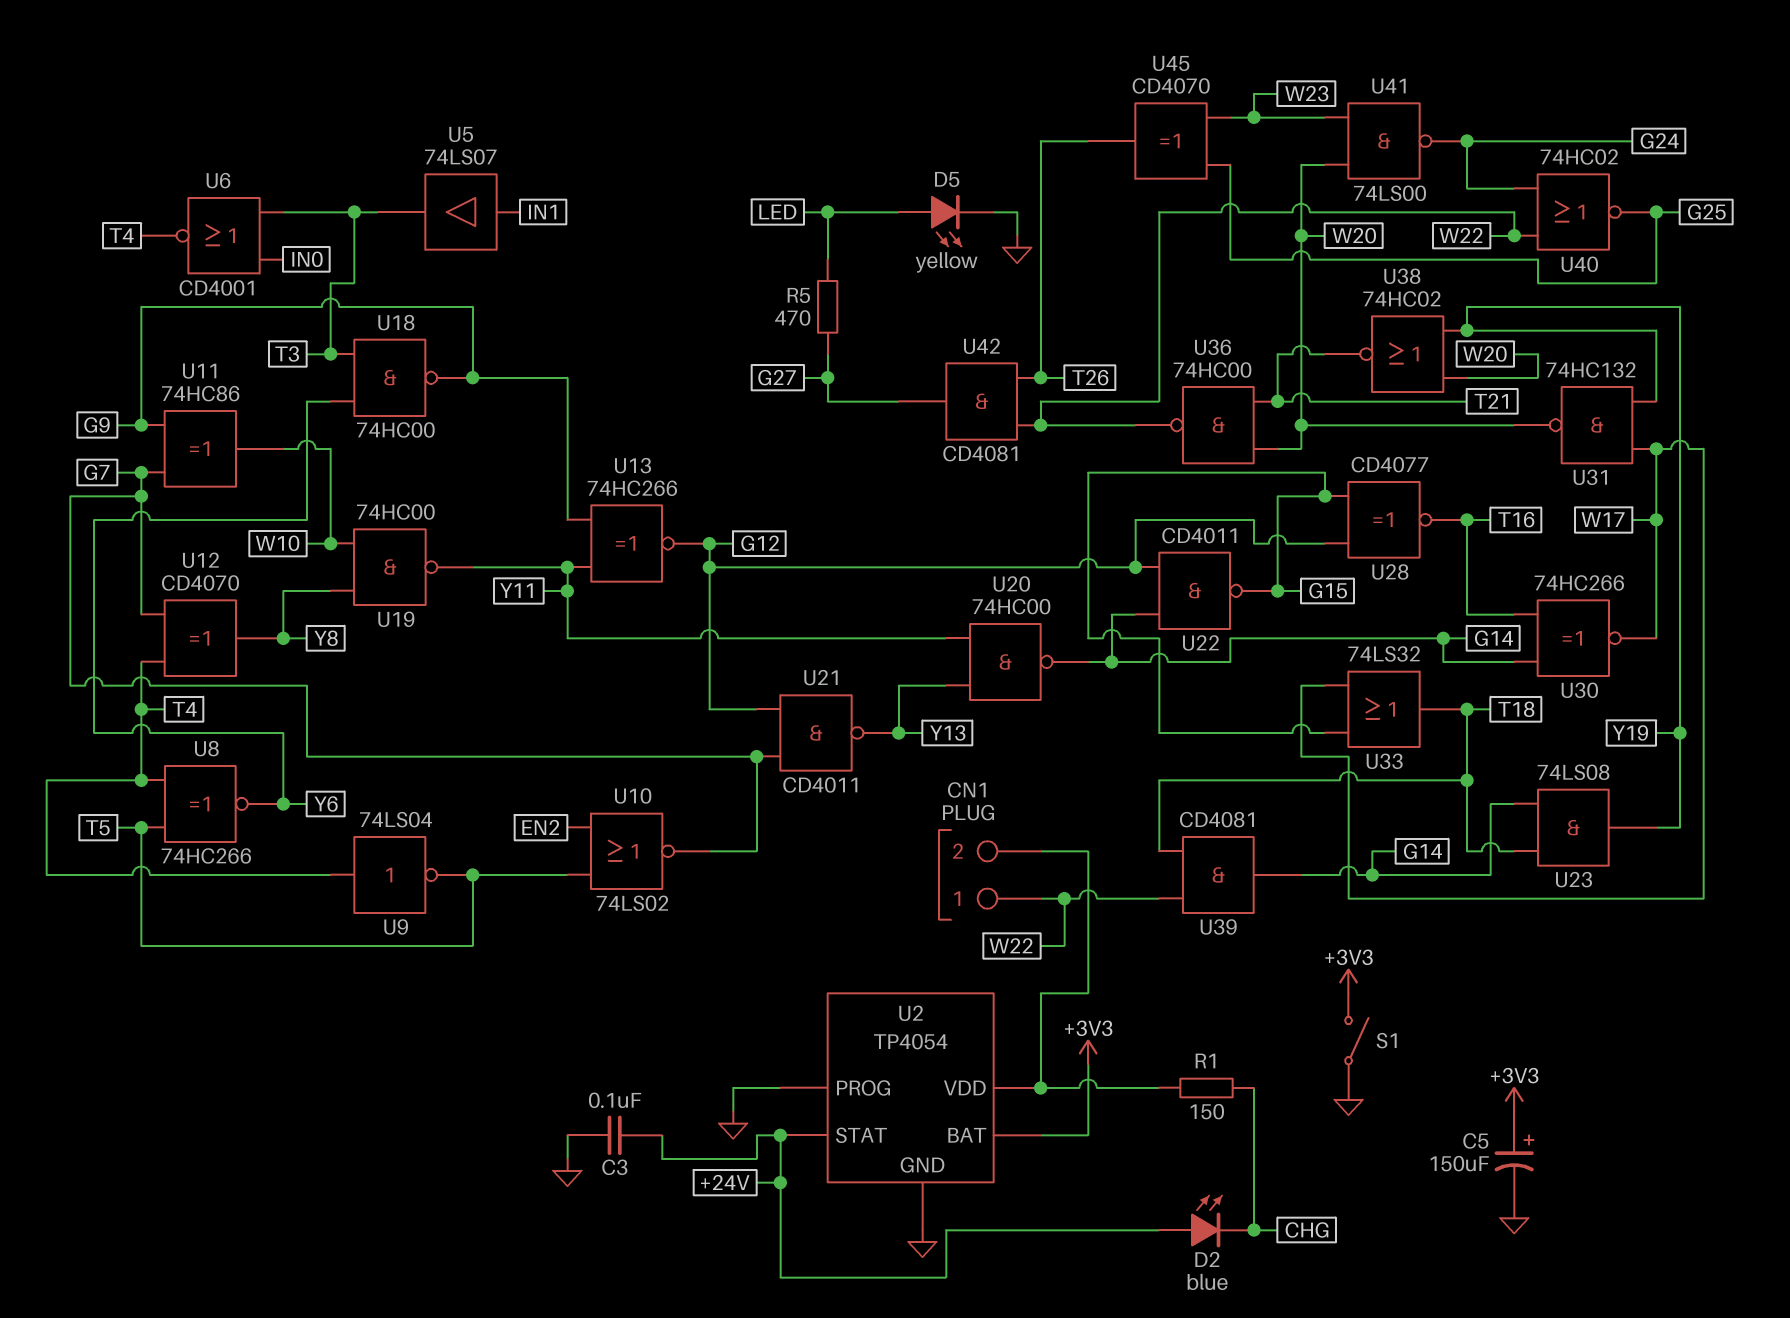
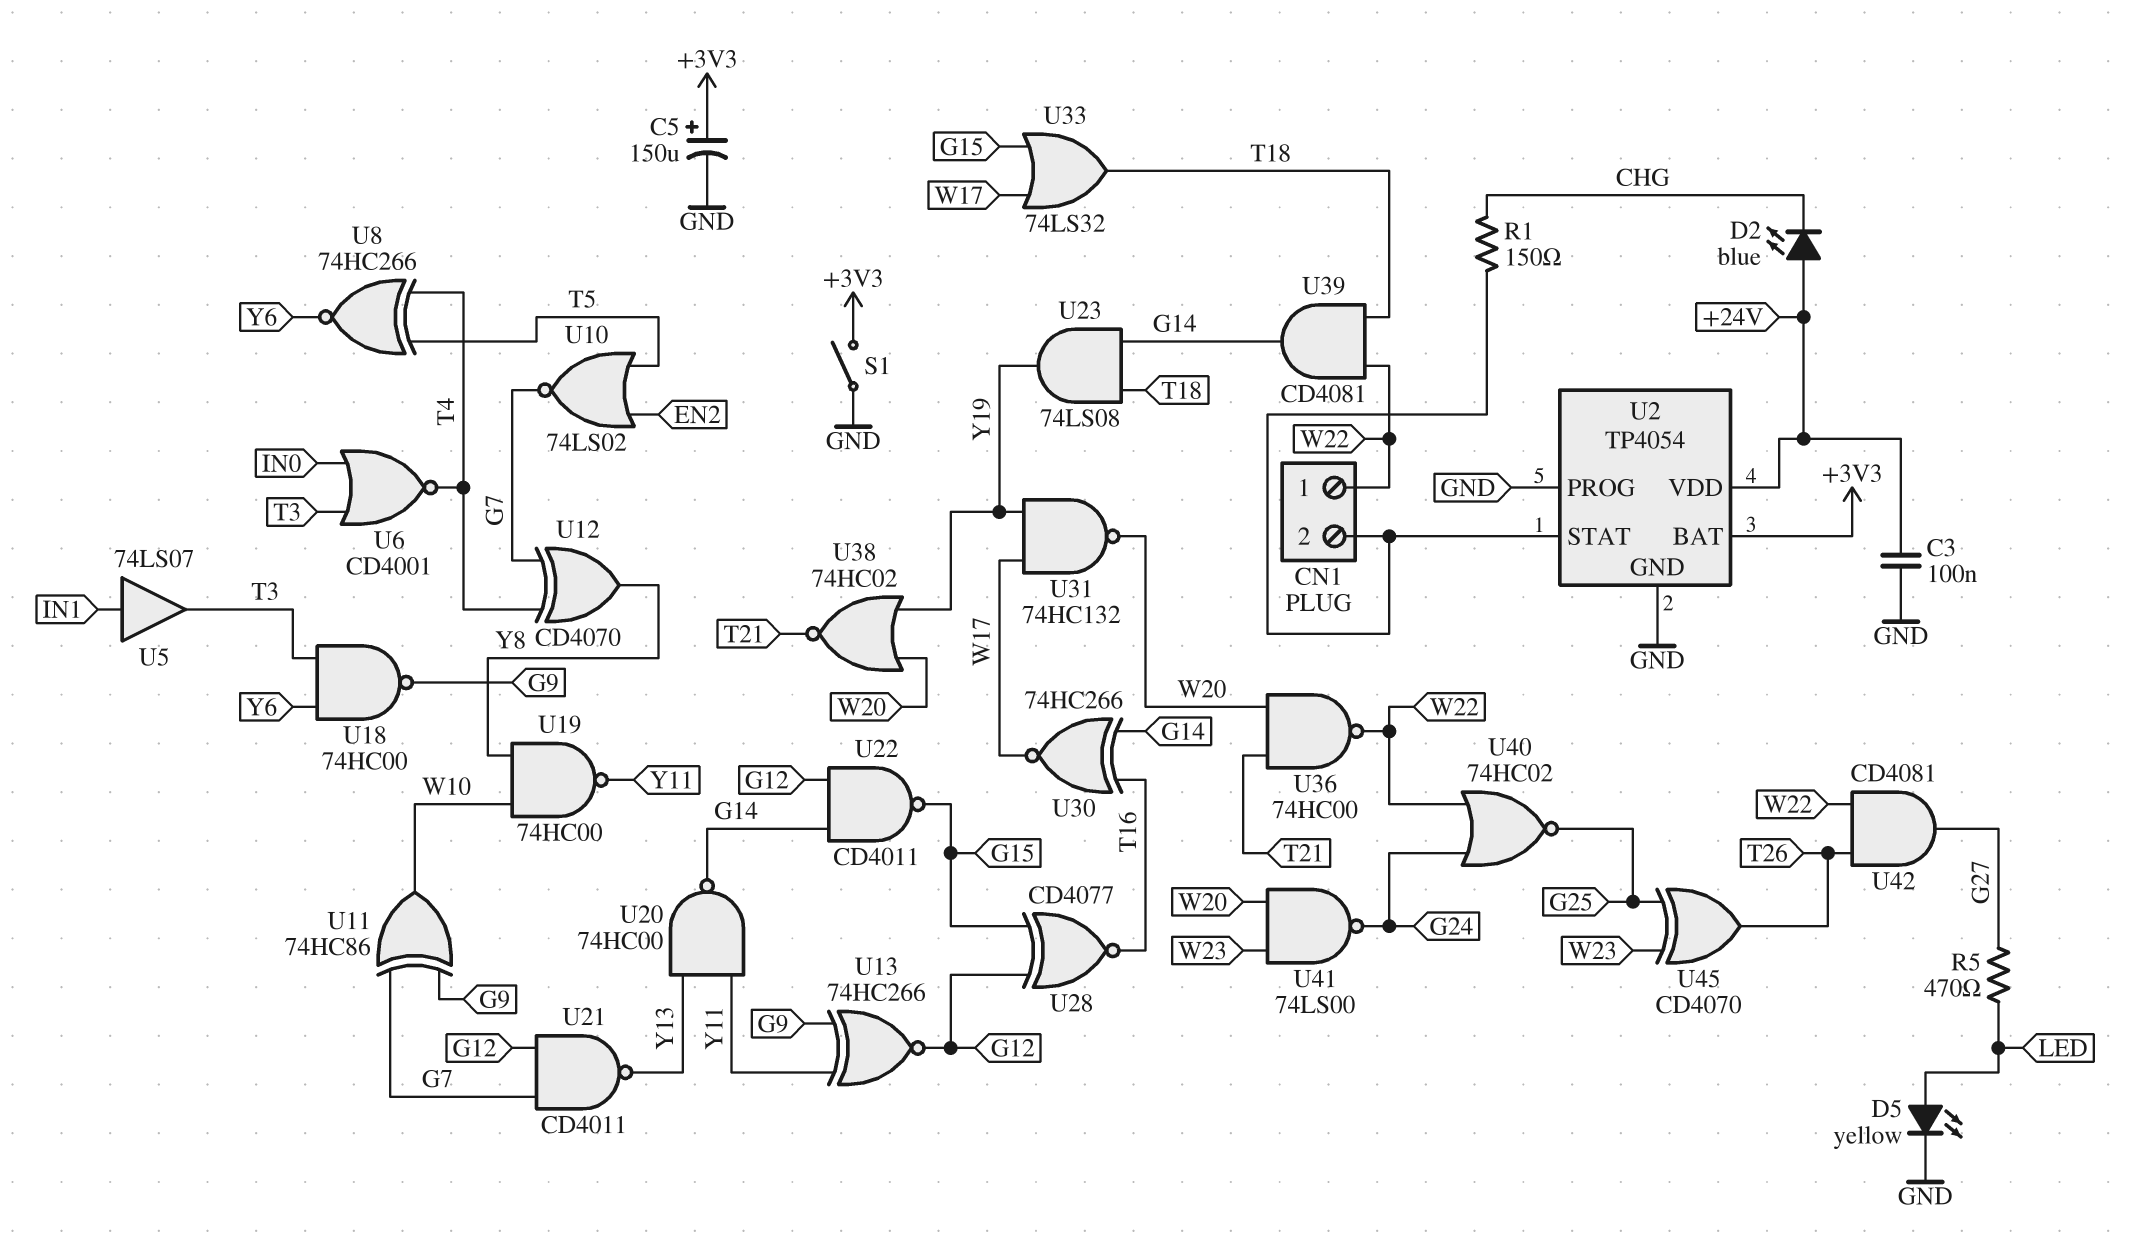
U2 pin STAT: +24V -> CN1/2
U2 pin VDD: CN1/2 -> +24V
U9: NOT 74LS04 (in T4, out T5) -> none

